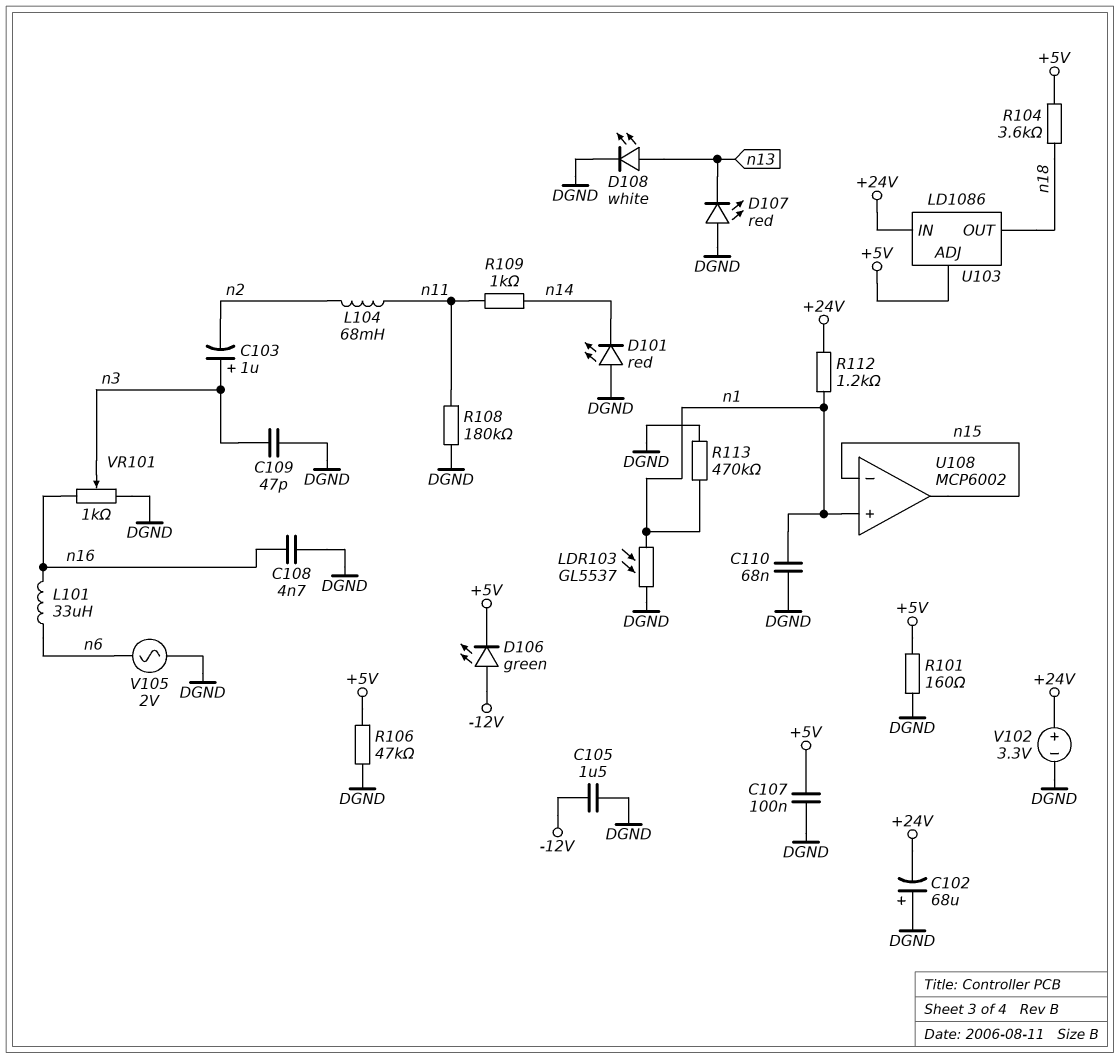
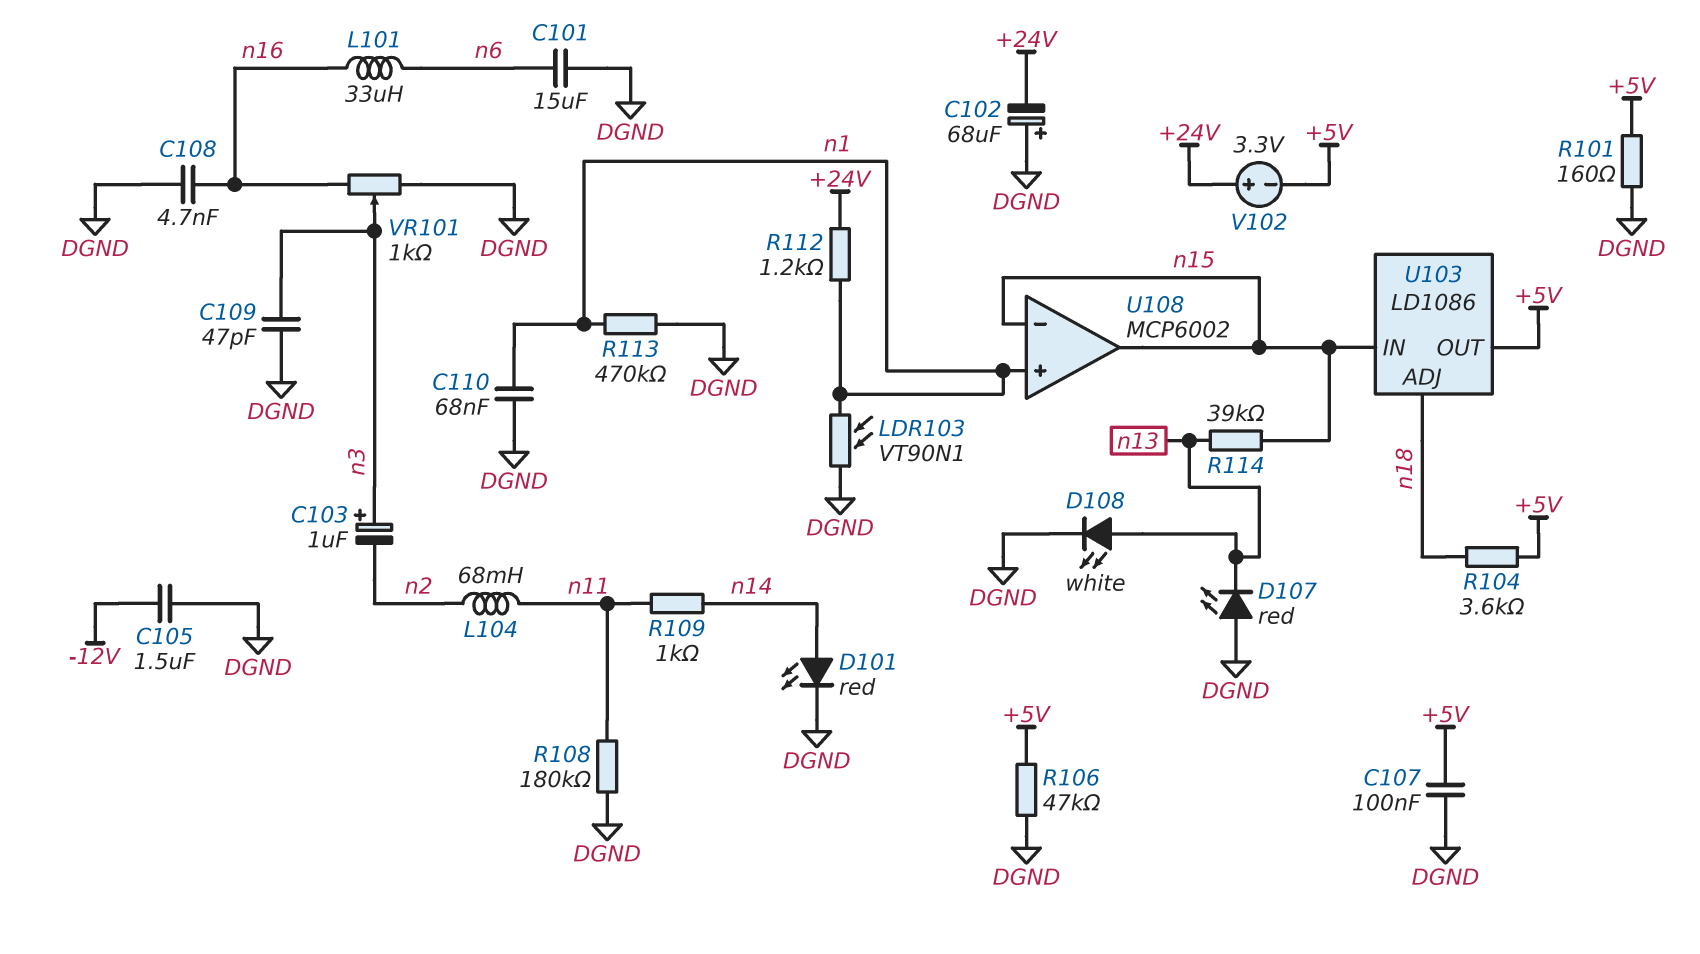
C101: none -> 15uF (DGND, n6)
D101: LED red (A DGND, K n14) -> LED red (A n14, K DGND)
D106: LED green (A -12V, K +5V) -> none
LDR103: GL5537 (DGND, n1) -> VT90N1 (DGND, n1)
R114: none -> 39k (n13, n15)
U103 pin ADJ: +5V -> n18
U103 pin IN: +24V -> n15
U103 pin OUT: n18 -> +5V
V102: 3.3V (plus +24V, minus DGND) -> 3.3V (plus +24V, minus +5V)
V105: AC 2V (DGND, n6) -> none

